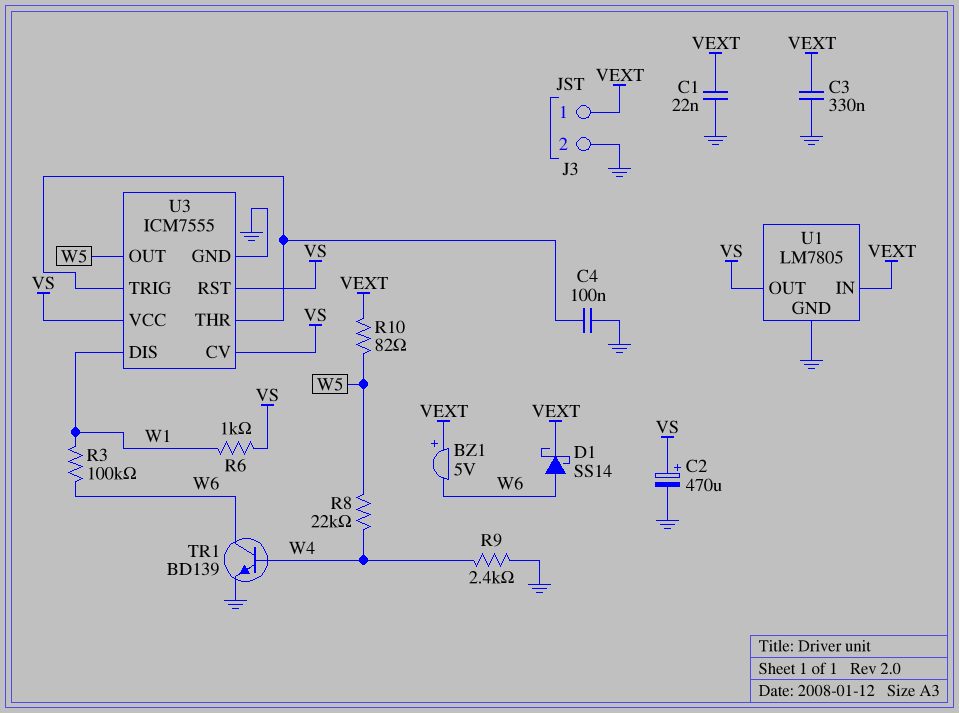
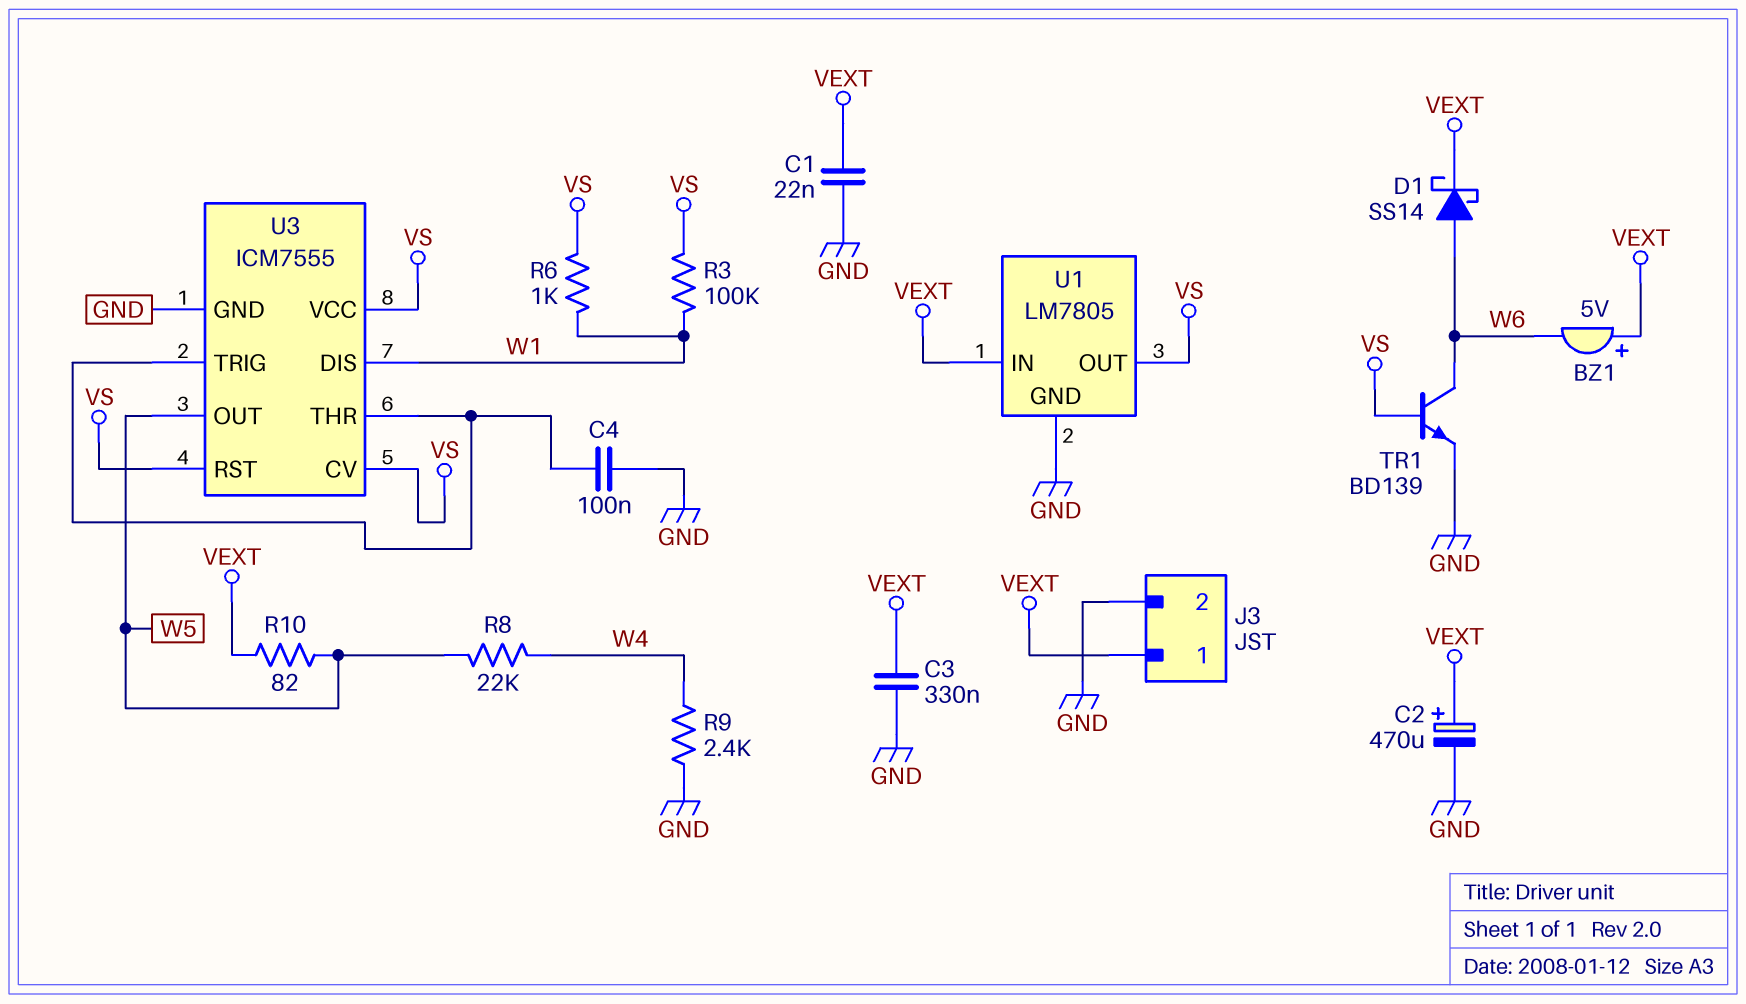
C2: 470uF (plus VS, minus GND) -> 470uF (plus VEXT, minus GND)
R3: 100k (W1, W6) -> 100k (VS, W1)
TR1: NPN BD139 (B W4, C W6, E GND) -> NPN BD139 (B VS, C W6, E GND)

